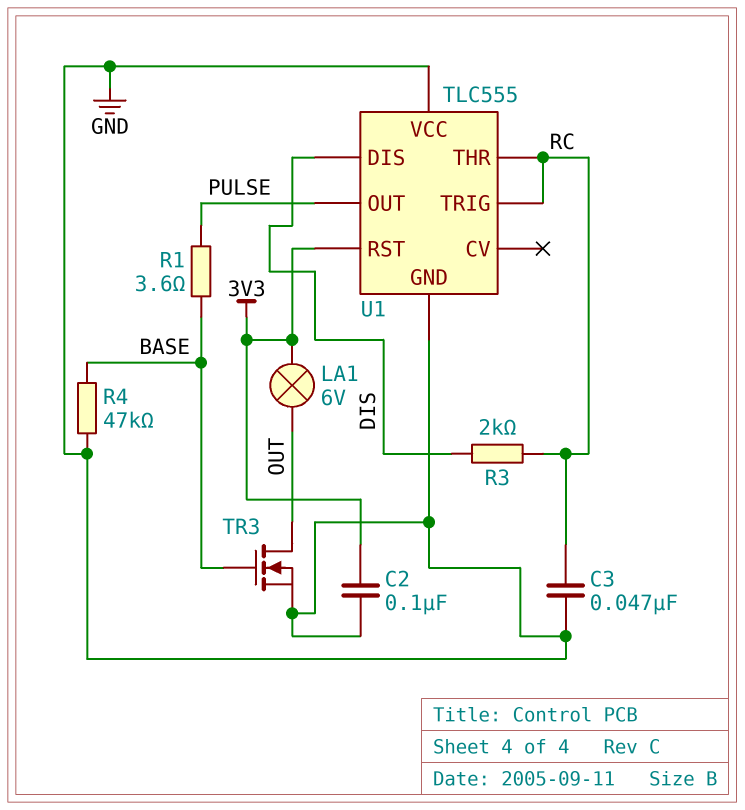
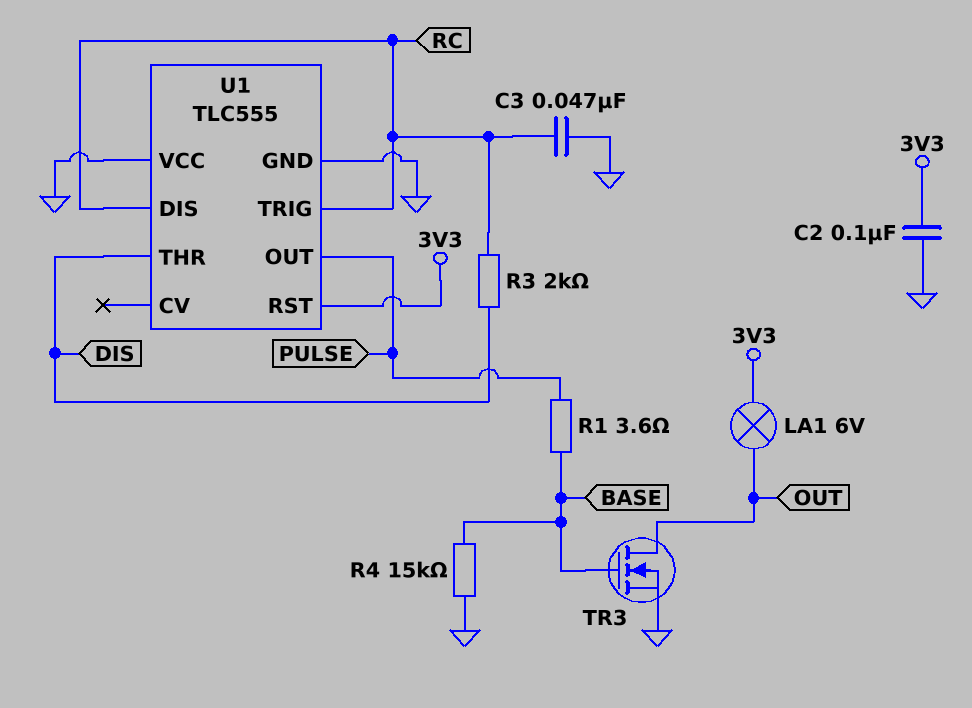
R4: 47k (BASE, GND) -> 15k (BASE, GND)
U1 pin DIS: DIS -> RC
U1 pin THR: RC -> DIS

